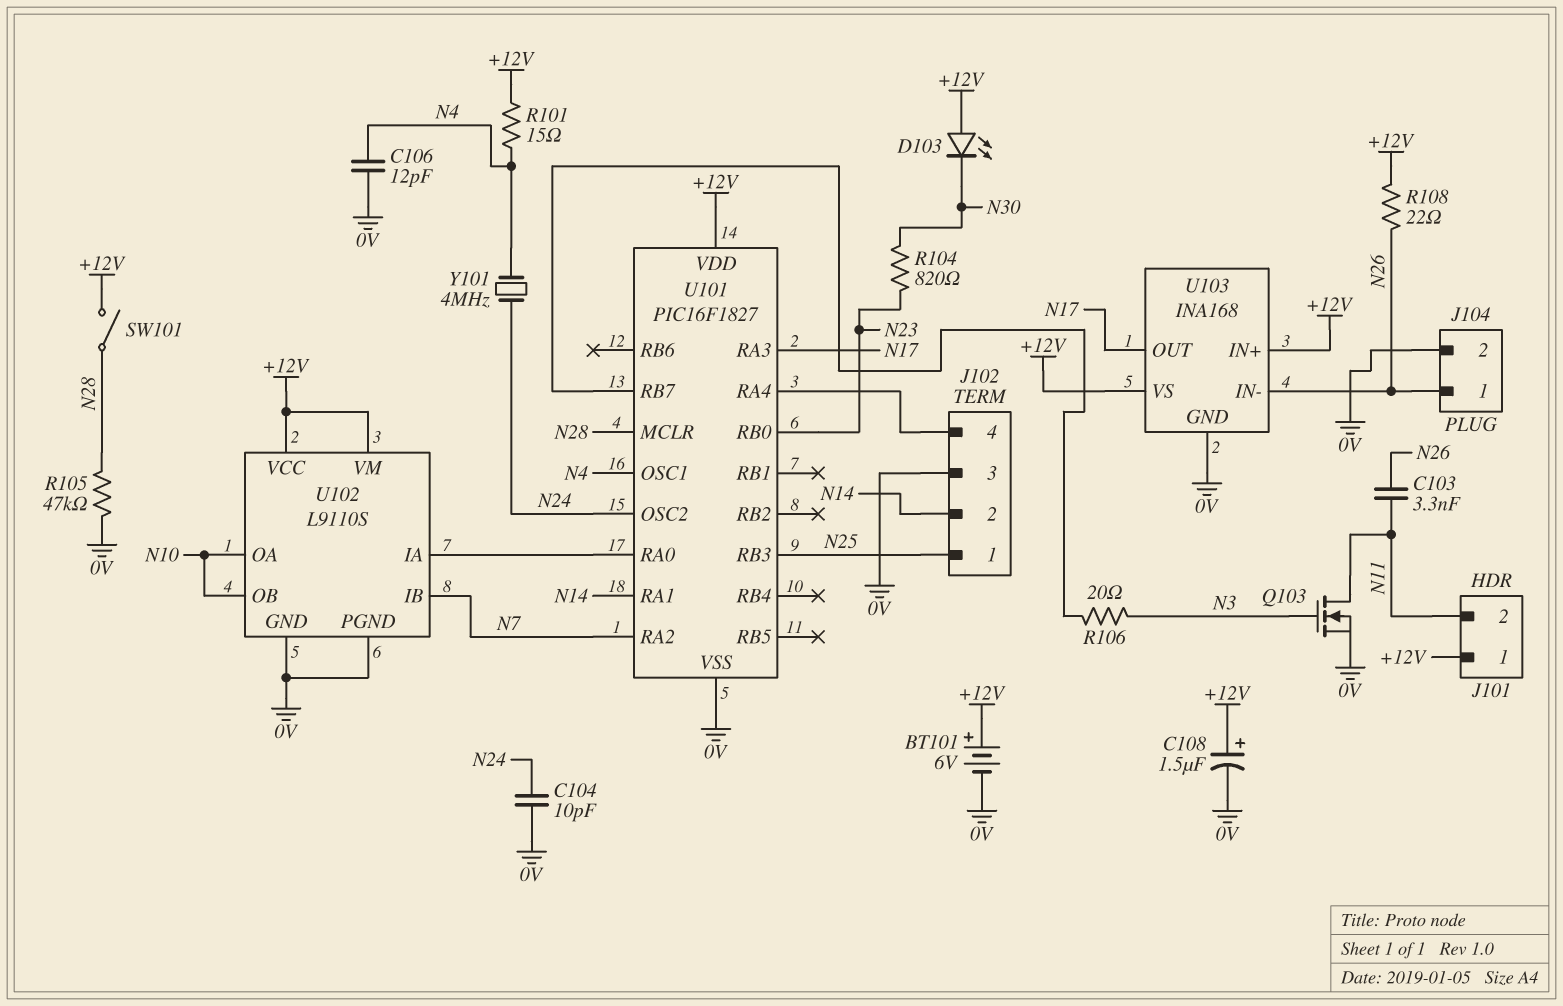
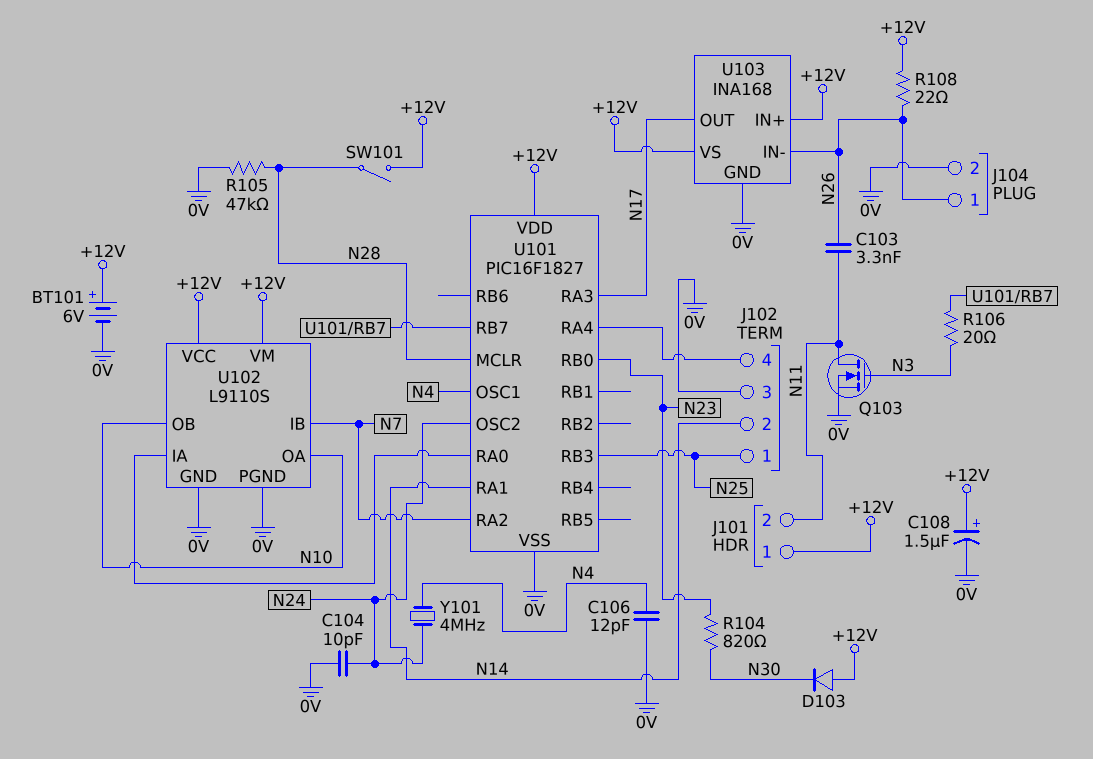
D103: LED (A +12V, K N30) -> diode (A +12V, K N30)
R101: 15 (+12V, N4) -> none

